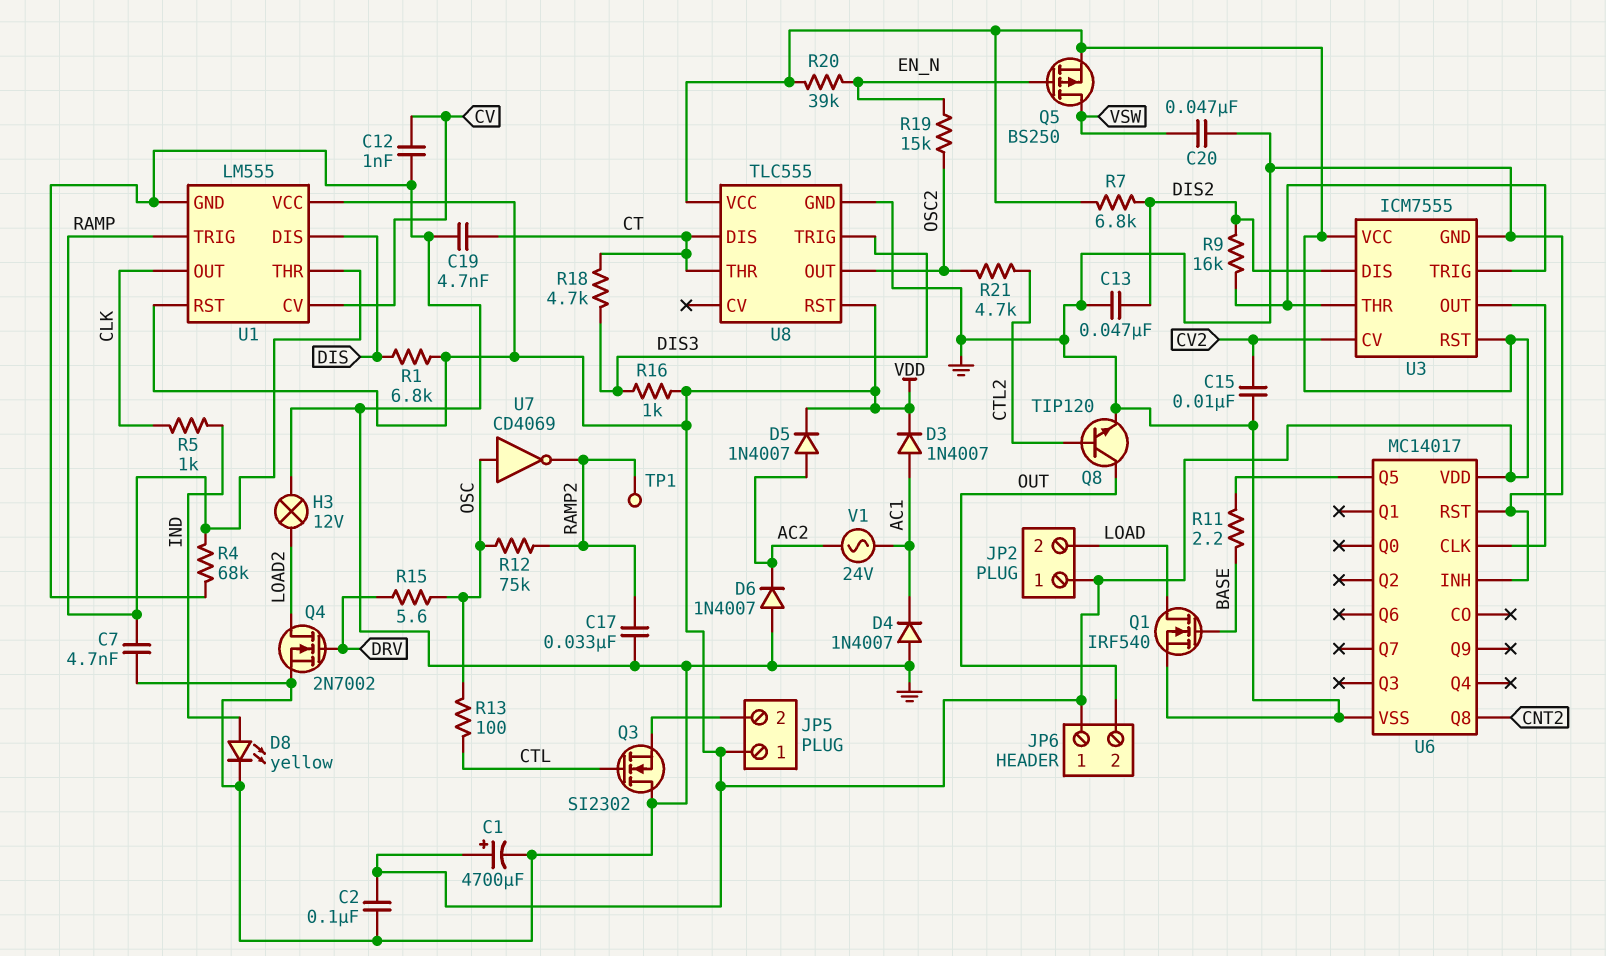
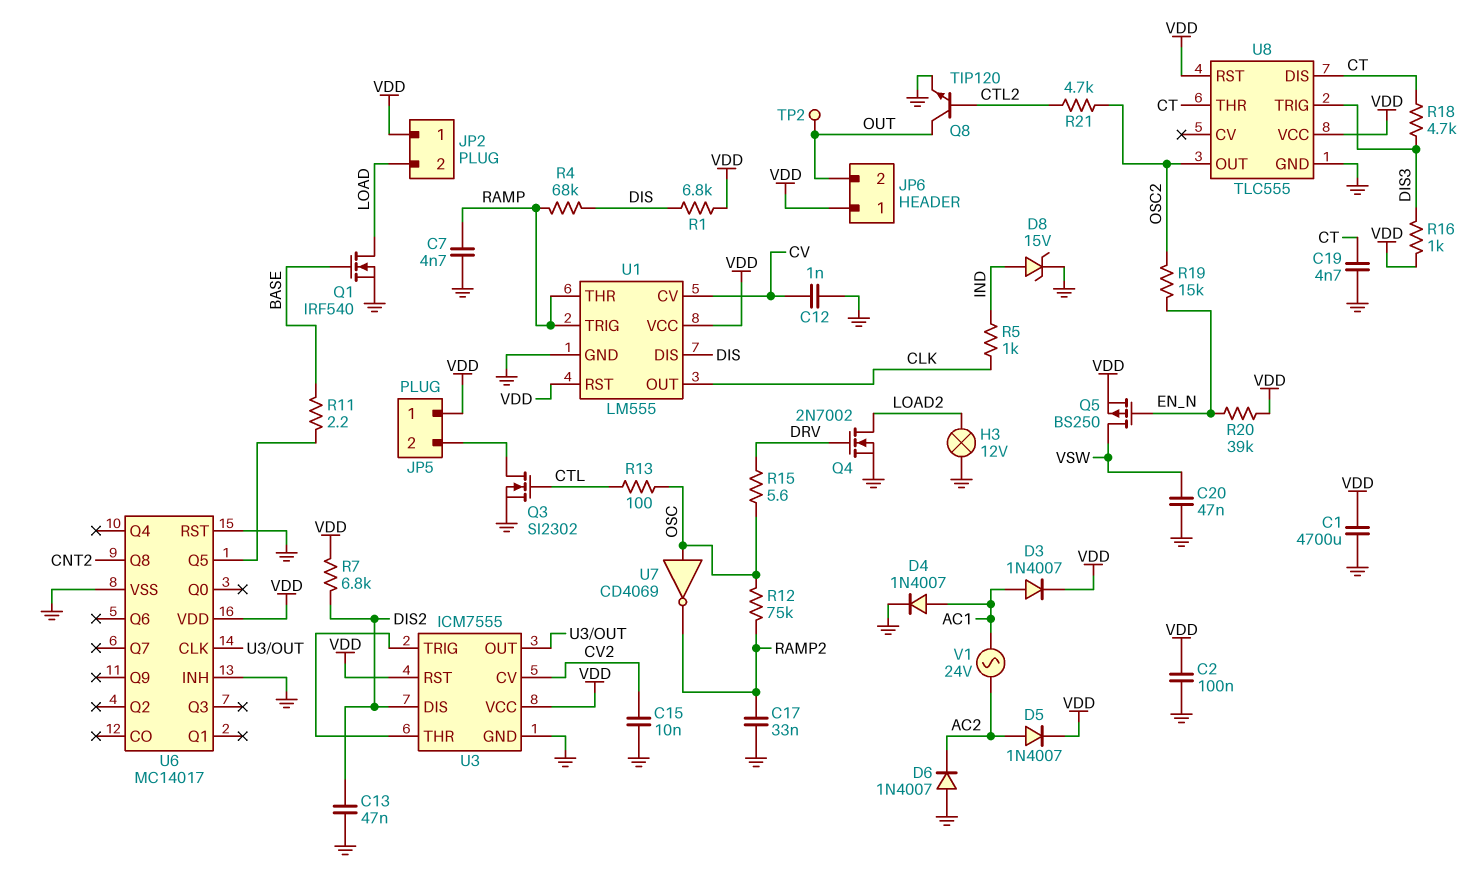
C1: 4700uF (plus VDD, minus GND) -> 4700uF (GND, VDD)
D4: diode 1N4007 (A GND, K AC1) -> diode 1N4007 (A AC1, K GND)
D8: LED yellow (A IND, K GND) -> zener 15V (A IND, K GND)
Q3: NMOS SI2302 (G CTL, D GND, S JP5/2) -> NMOS SI2302 (G CTL, D JP5/2, S GND)
R4: 68k (GND, RAMP) -> 68k (DIS, RAMP)
R9: 16k (DIS2, U3/THR) -> none
TP1: test point (RAMP2) -> none
TP2: none -> test point (OUT)

